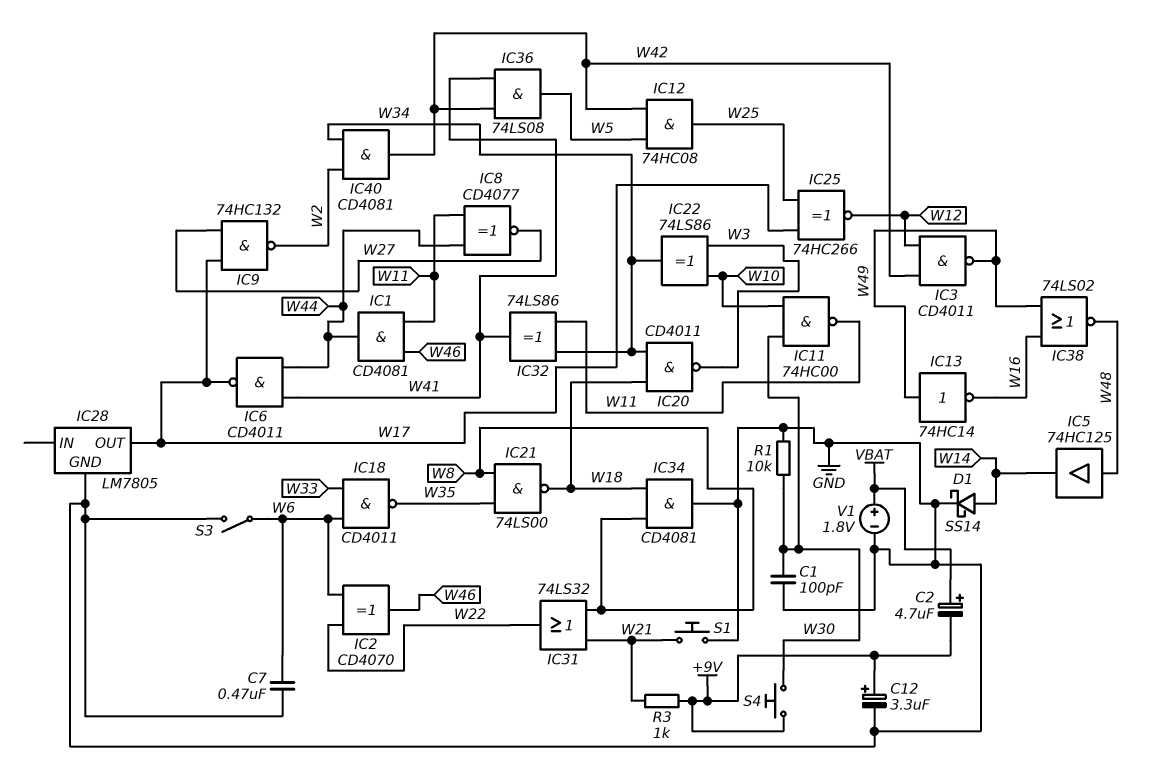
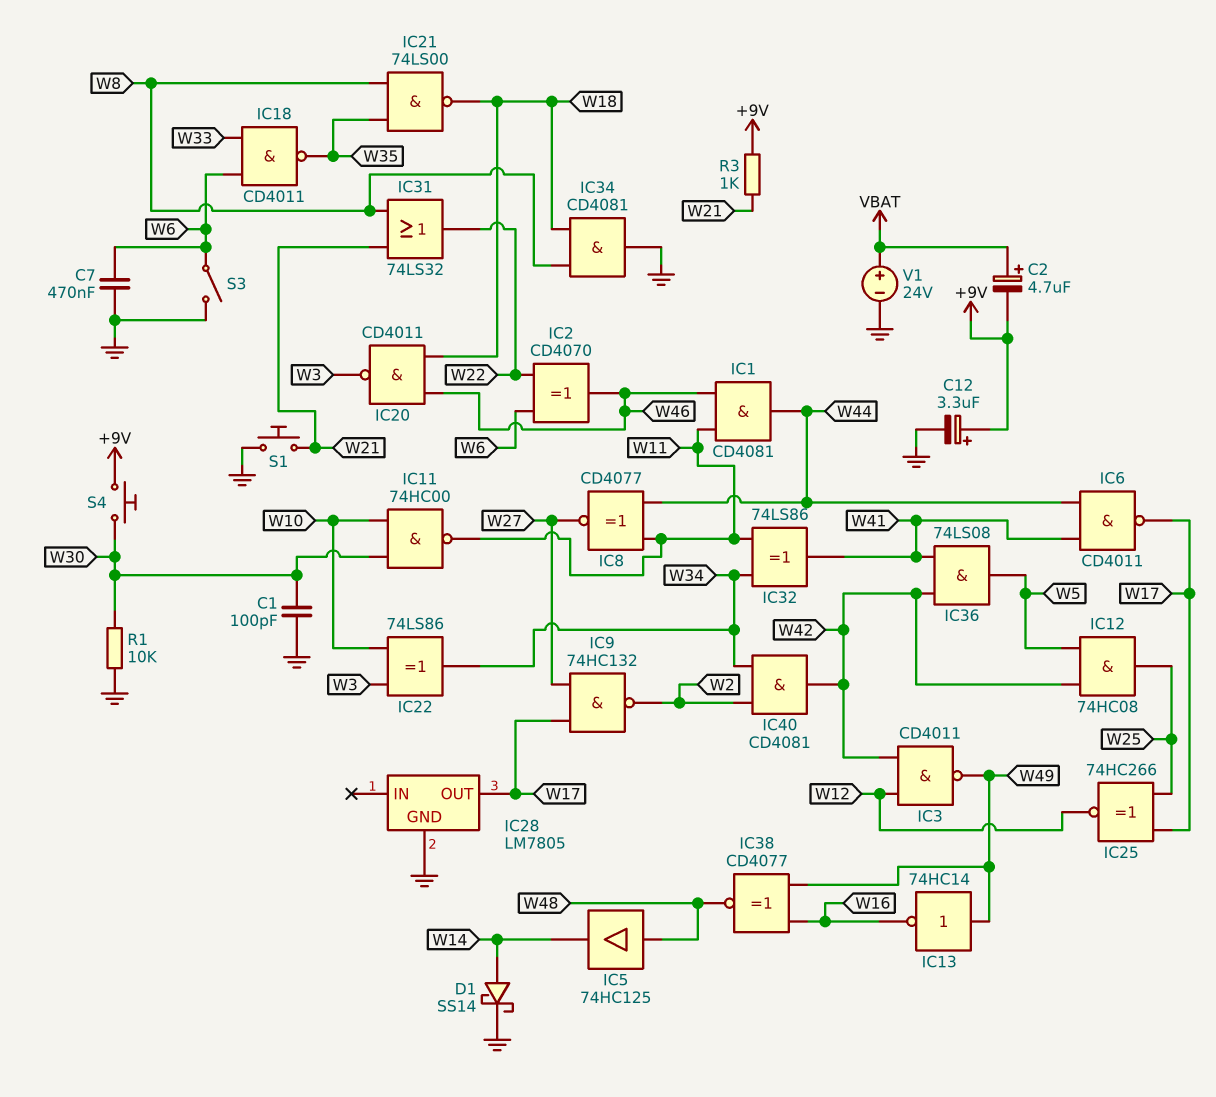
IC20: NAND CD4011 (in W18, in W34, out W3) -> NAND CD4011 (in W18, in W46, out W3)
IC38: NOR 74LS02 (in W16, in W49, out W48) -> XNOR CD4077 (in W16, in W49, out W48)
V1: 1.8V (plus VBAT, minus GND) -> 24V (plus VBAT, minus GND)

